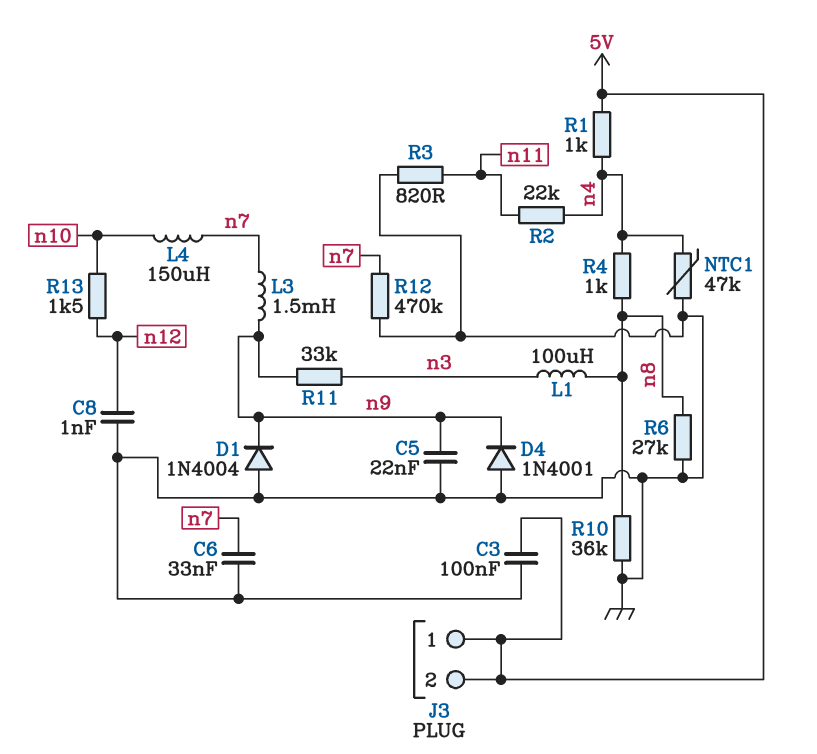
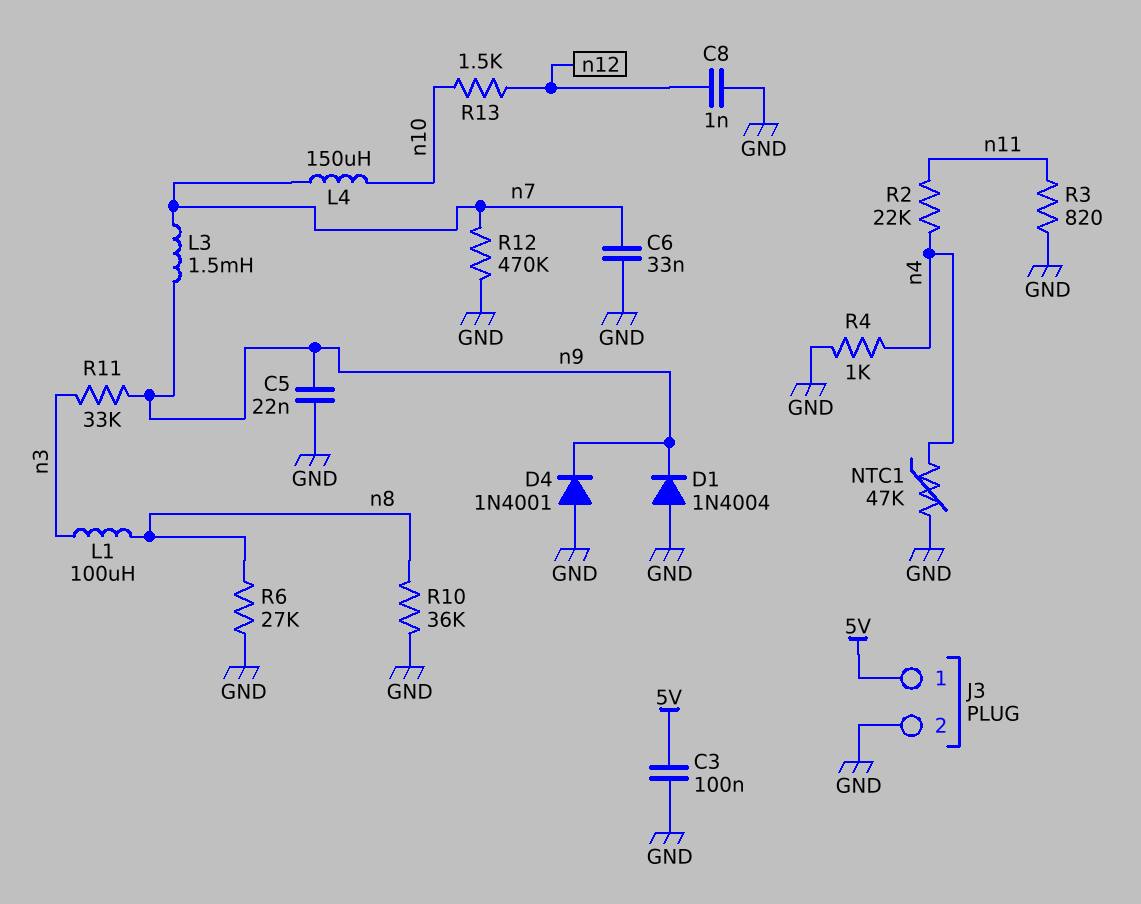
J3 pin 2: 5V -> GND
R1: 1k (5V, n4) -> none
R4: 1k (n4, n8) -> 1k (GND, n4)

